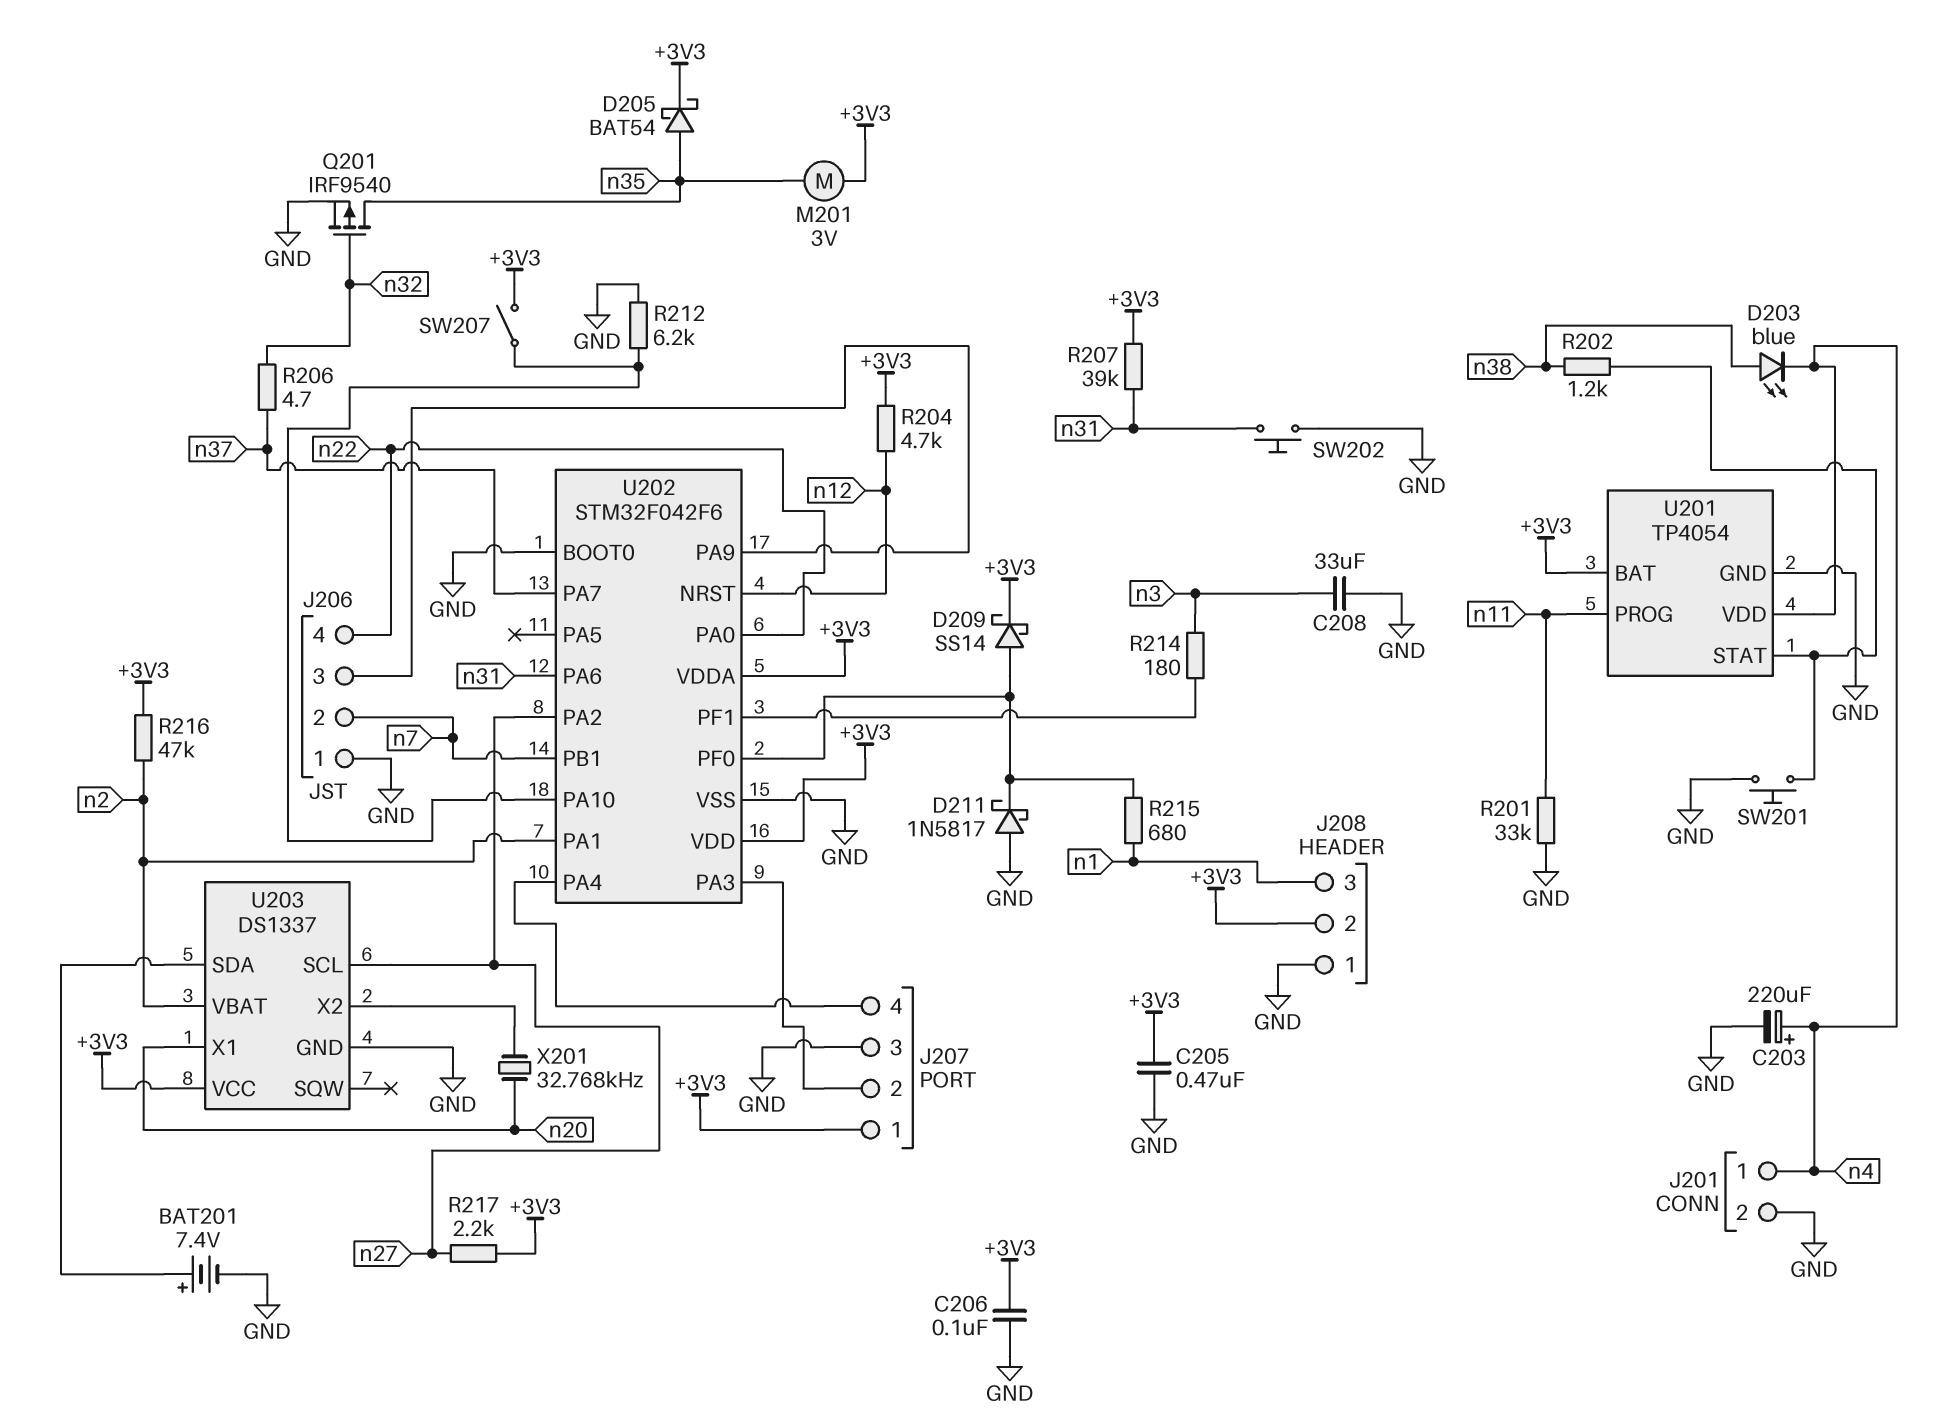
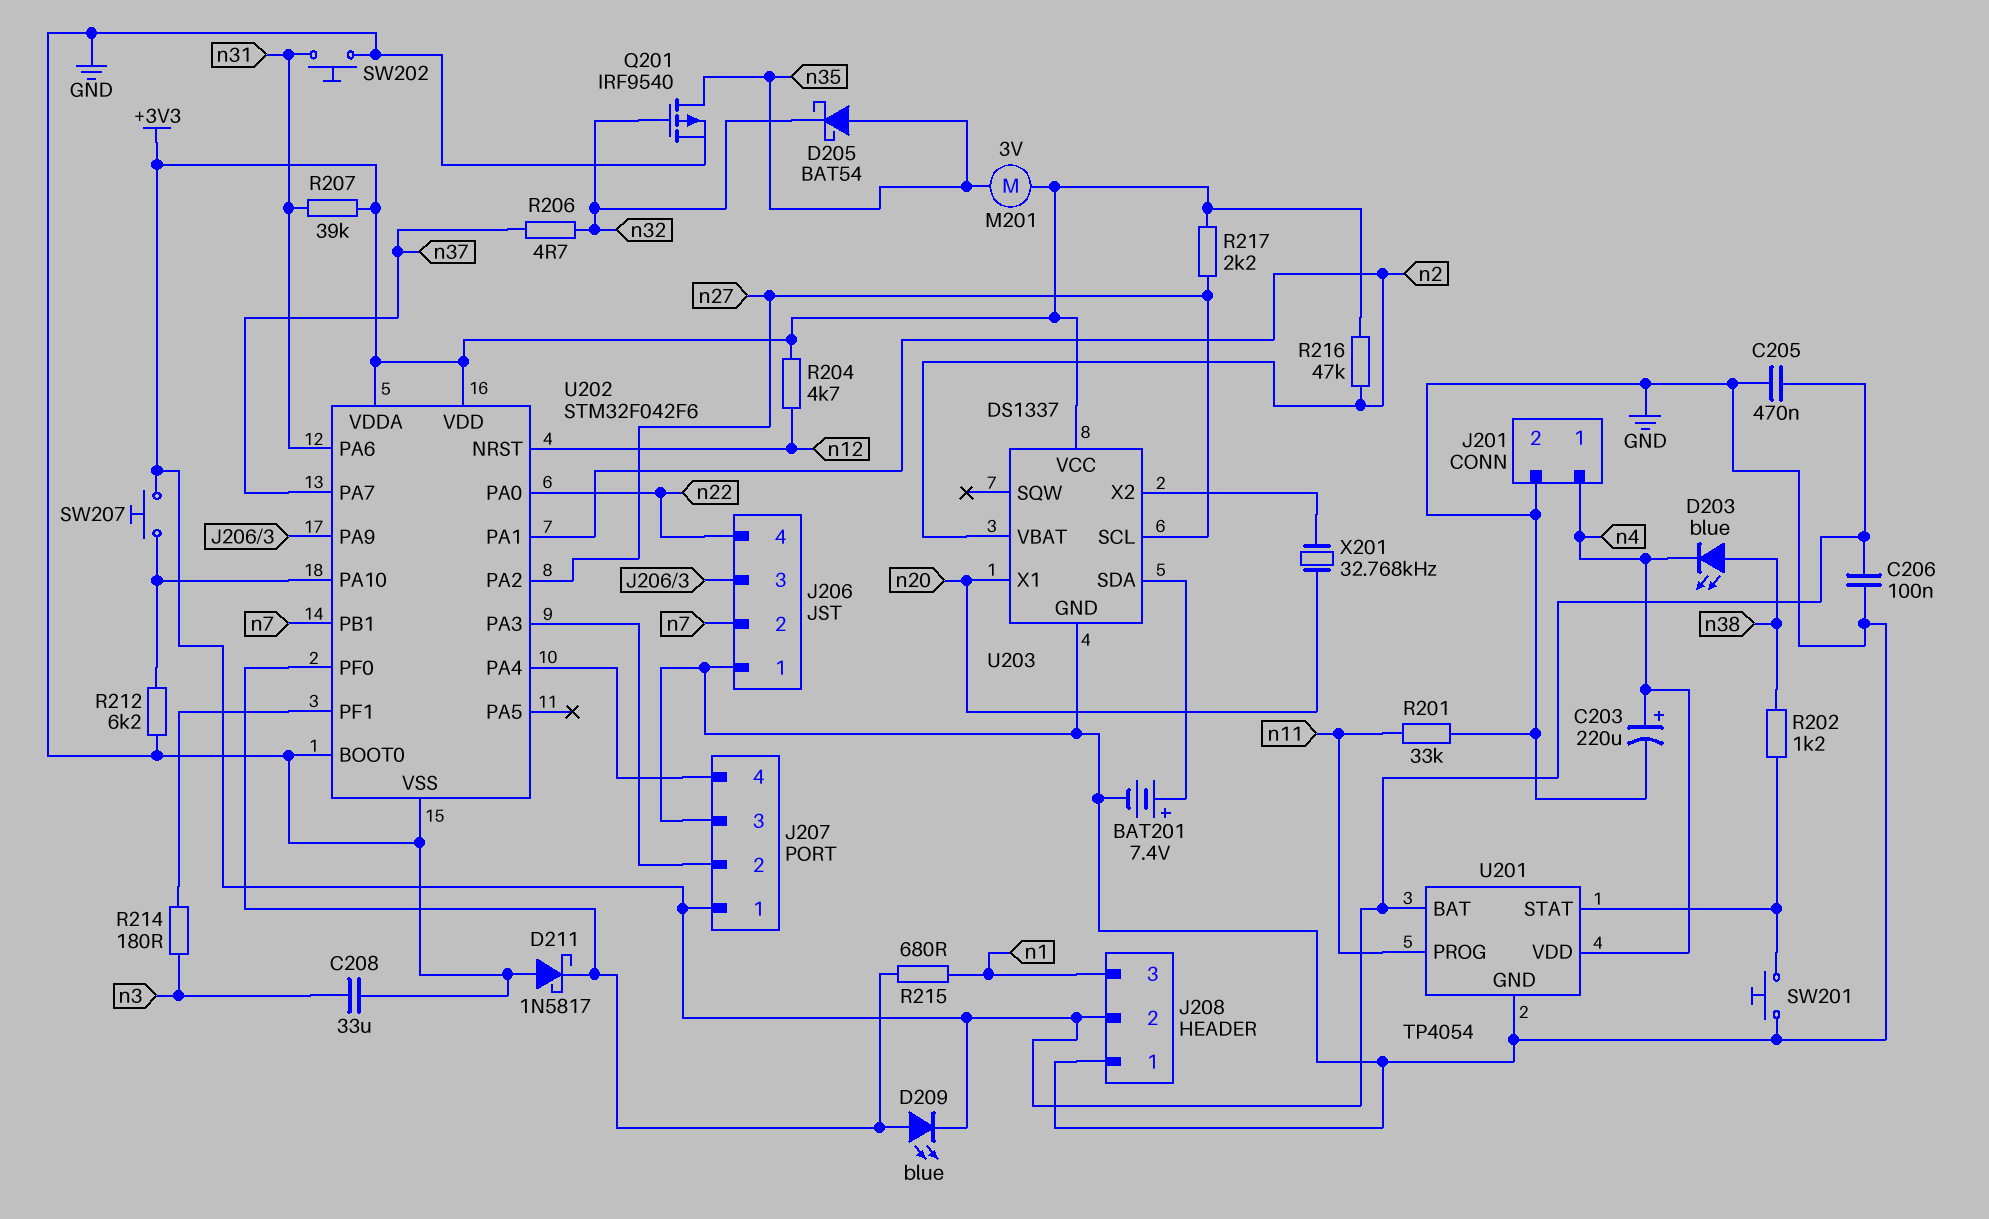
D205: schottky BAT54 (A n35, K +3V3) -> schottky BAT54 (A n35, K n32)
D209: schottky SS14 (A U202/PF0, K +3V3) -> LED blue (A U202/PF0, K +3V3)
SW207: switch (+3V3, U202/PA10) -> button (+3V3, U202/PA10)

